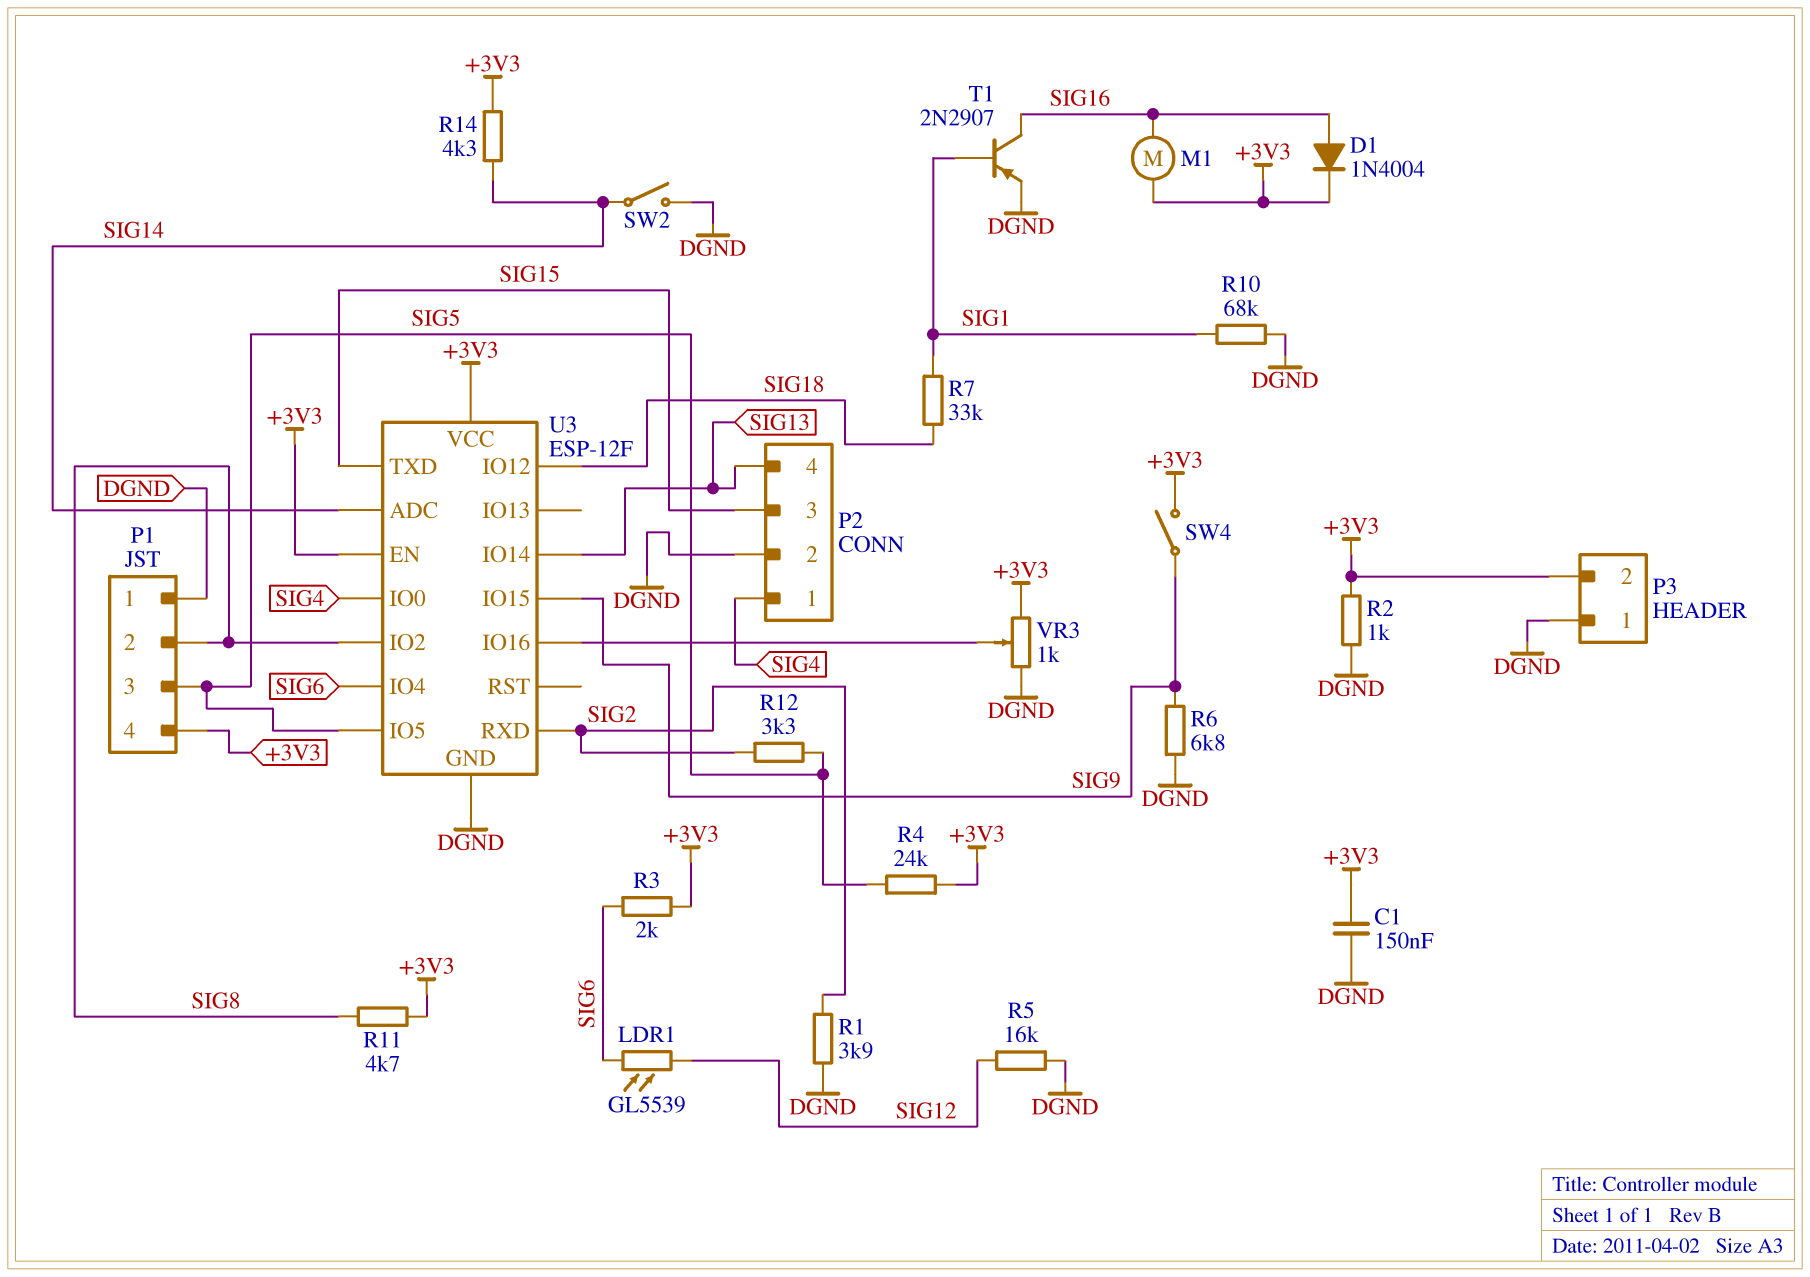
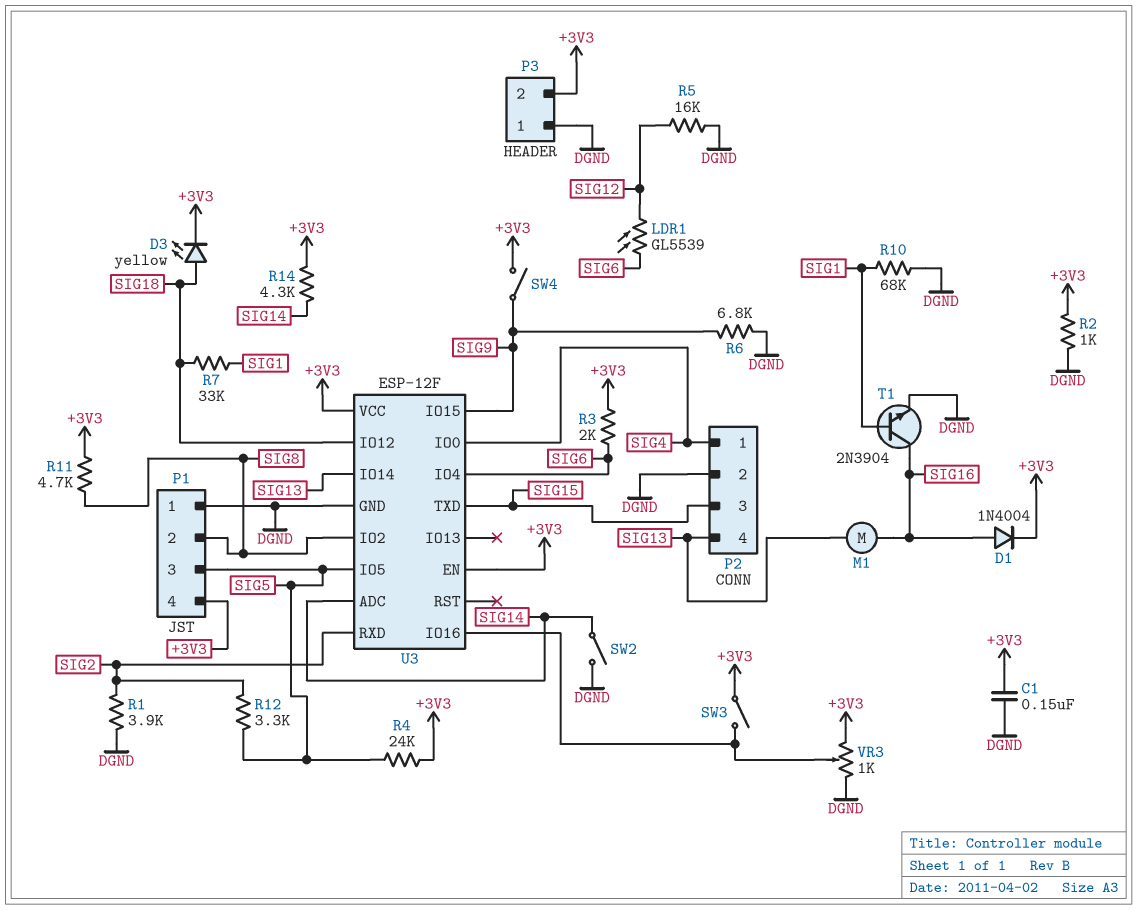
D3: none -> LED yellow (A SIG18, K +3V3)
M1: motor (+3V3, SIG16) -> motor (SIG13, SIG16)
SW3: none -> switch (+3V3, U3/IO16)
T1: PNP 2N2907 (B SIG1, C SIG16, E DGND) -> NPN 2N3904 (B SIG1, C SIG16, E DGND)

